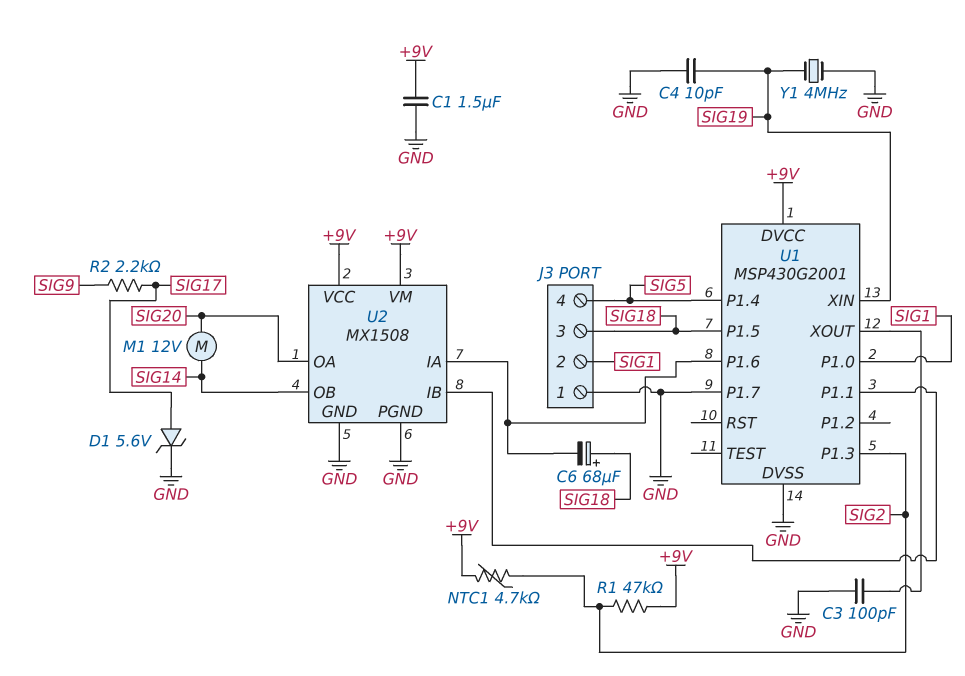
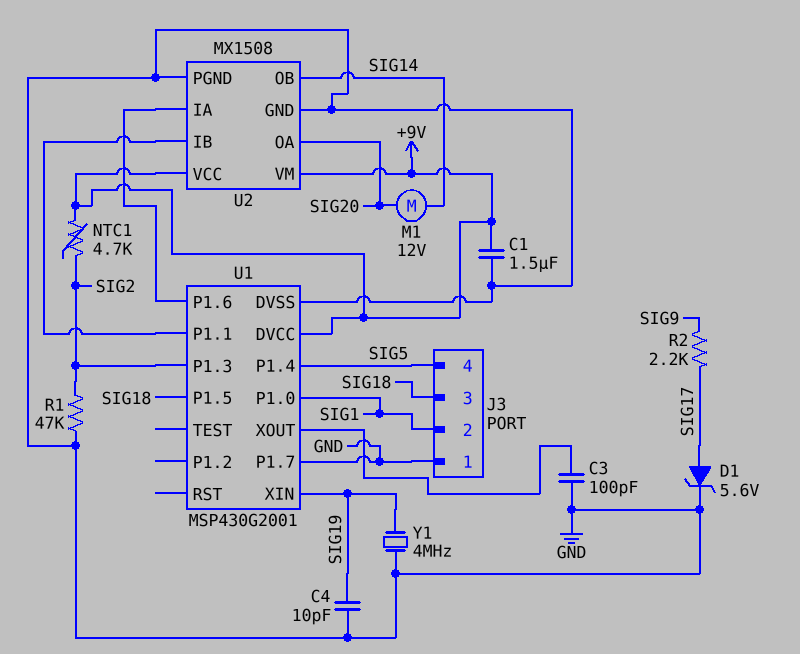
C6: 68uF (plus SIG18, minus U1/P1.6) -> none
R1: 47k (+9V, SIG2) -> 47k (GND, SIG2)

